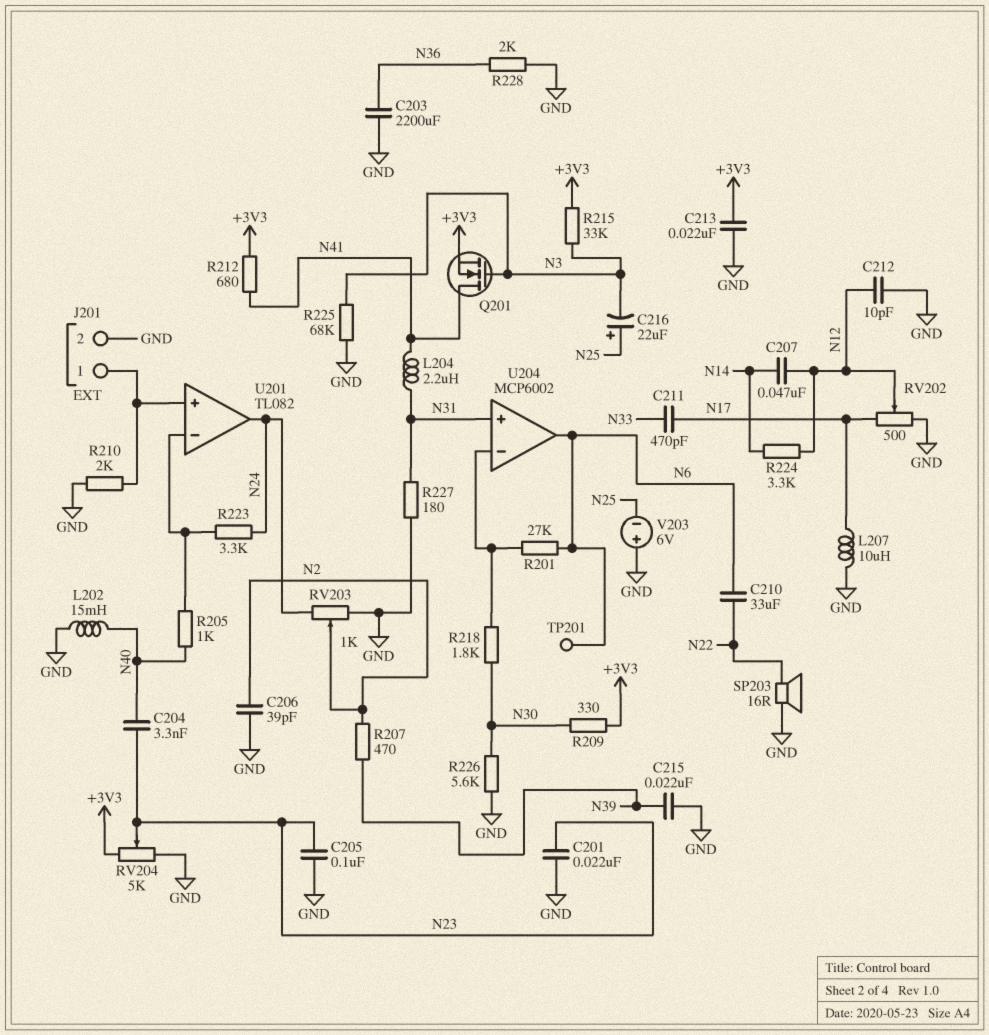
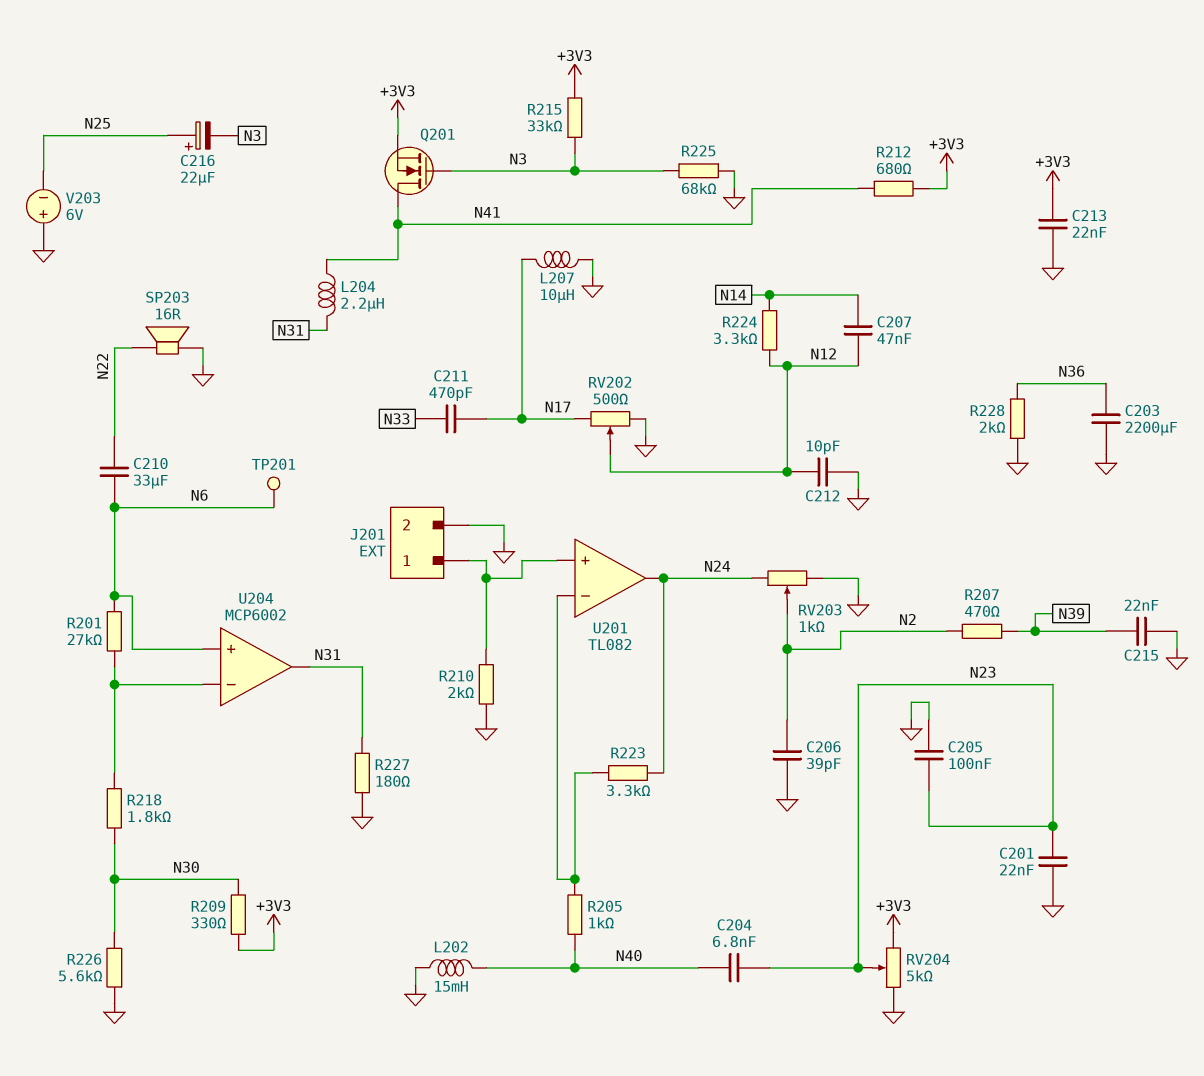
C204: 3.3nF (N23, N40) -> 6.8nF (N23, N40)
U204 pin in+: N31 -> N6
U204 pin out: N6 -> N31

